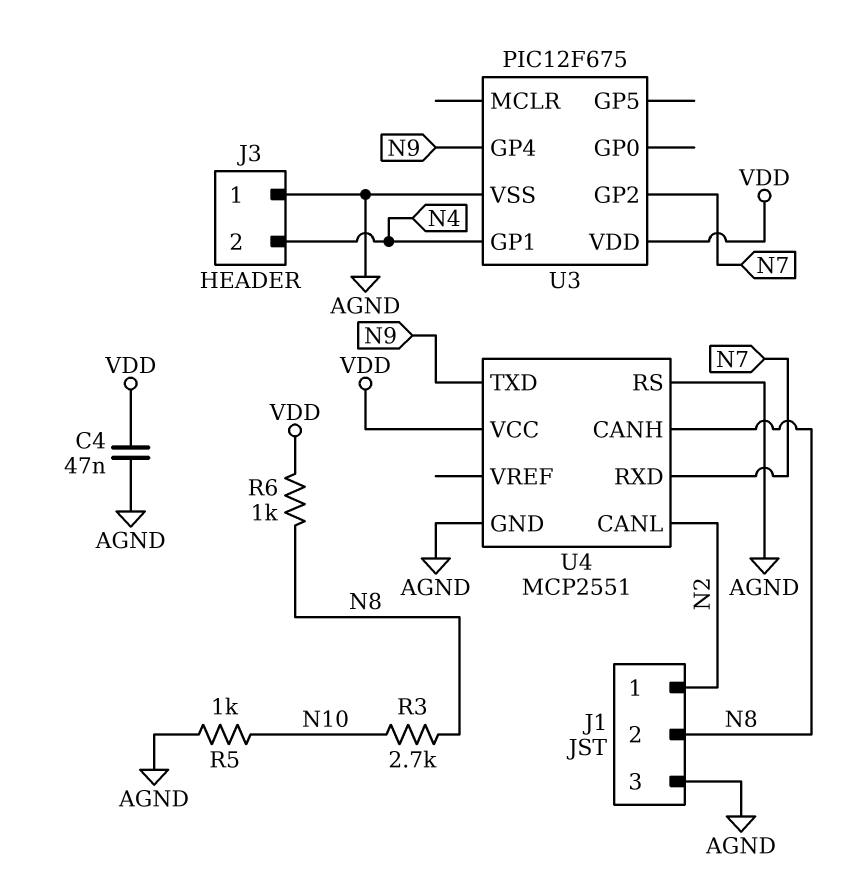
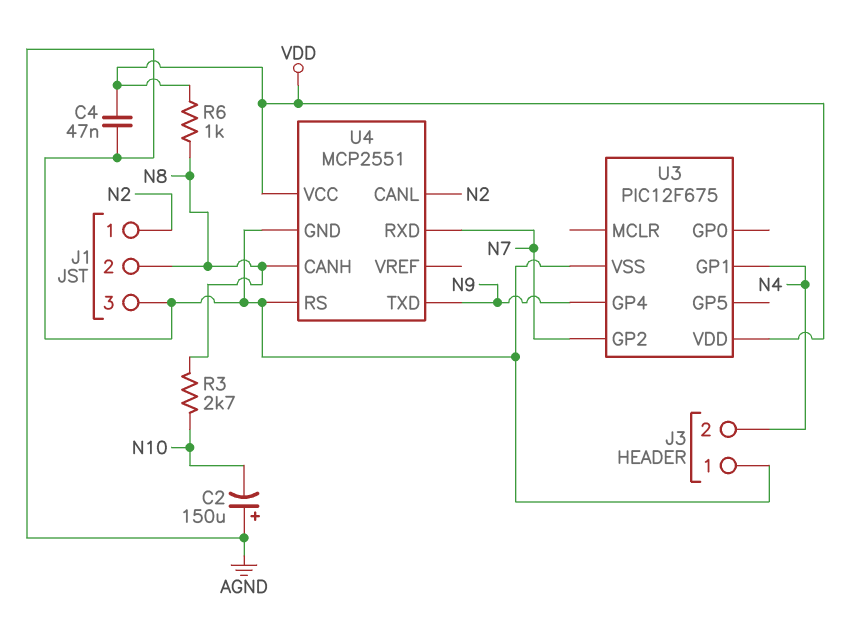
C2: none -> 150uF (plus AGND, minus N10)
R5: 1k (AGND, N10) -> none

